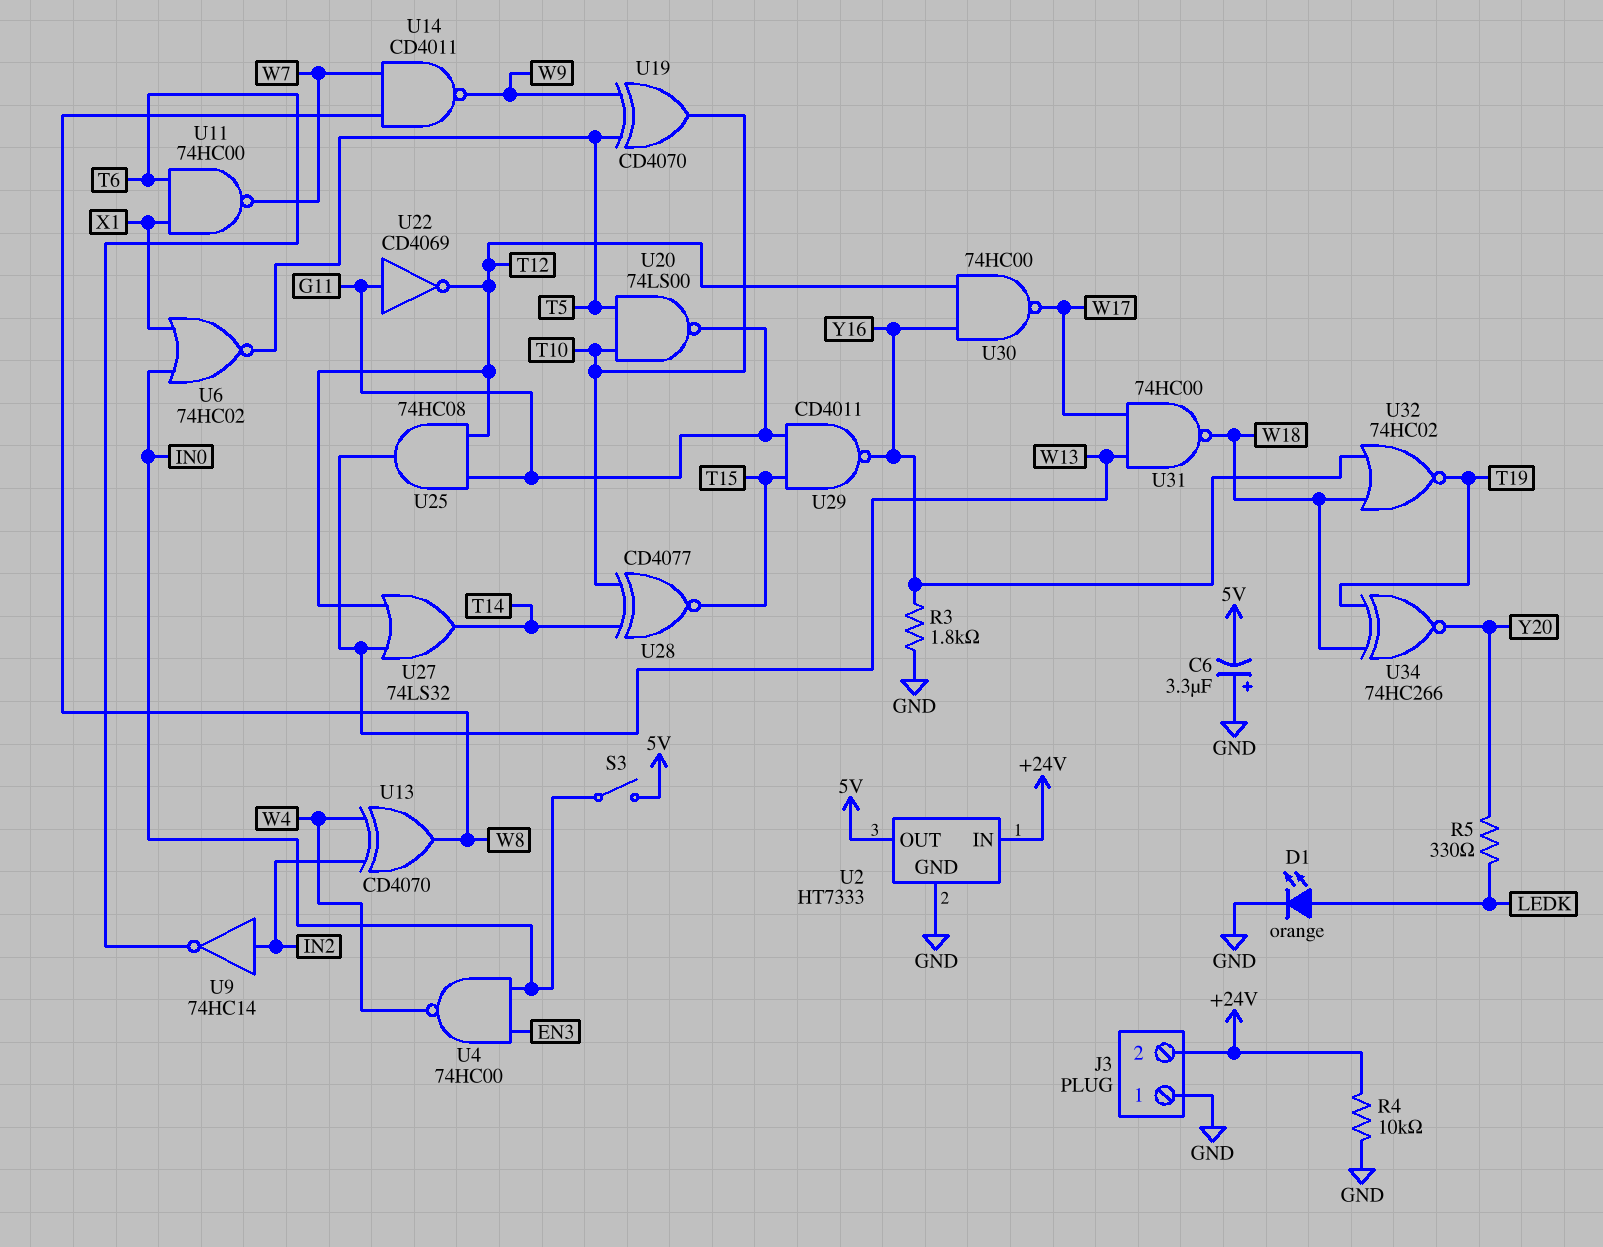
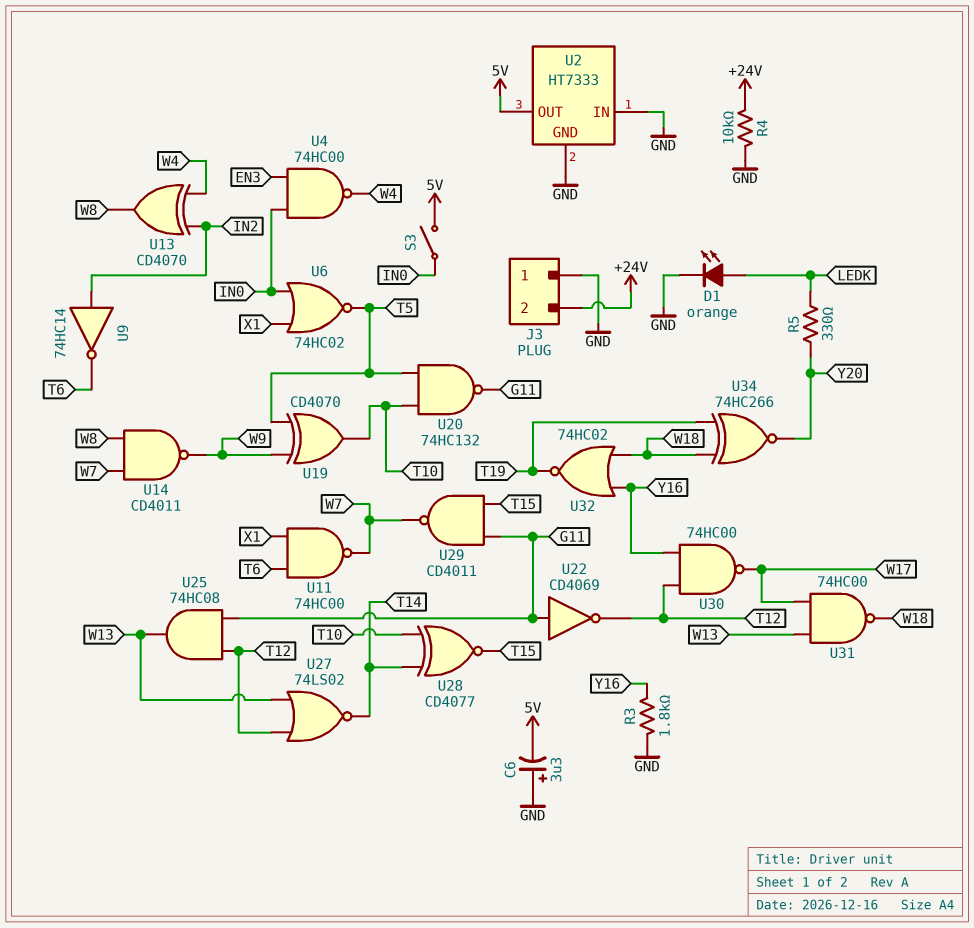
U2 pin IN: +24V -> GND
U20: NAND 74LS00 (in T5, in T10, out G11) -> NAND 74HC132 (in T5, in T10, out G11)
U27: OR 74LS32 (in T12, in W13, out T14) -> NOR 74LS02 (in T12, in W13, out T14)
U29: NAND CD4011 (in G11, in T15, out Y16) -> NAND CD4011 (in G11, in T15, out W7)

